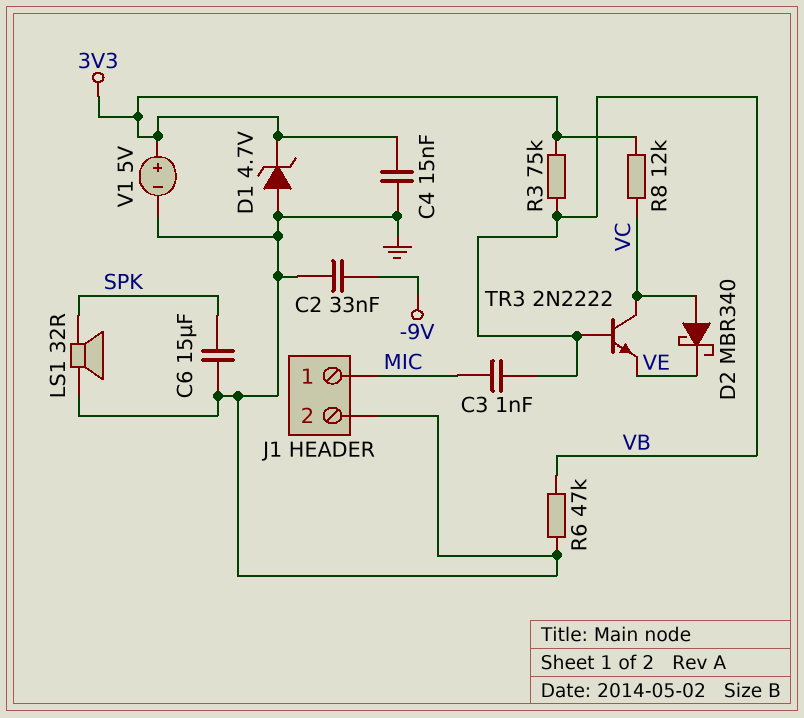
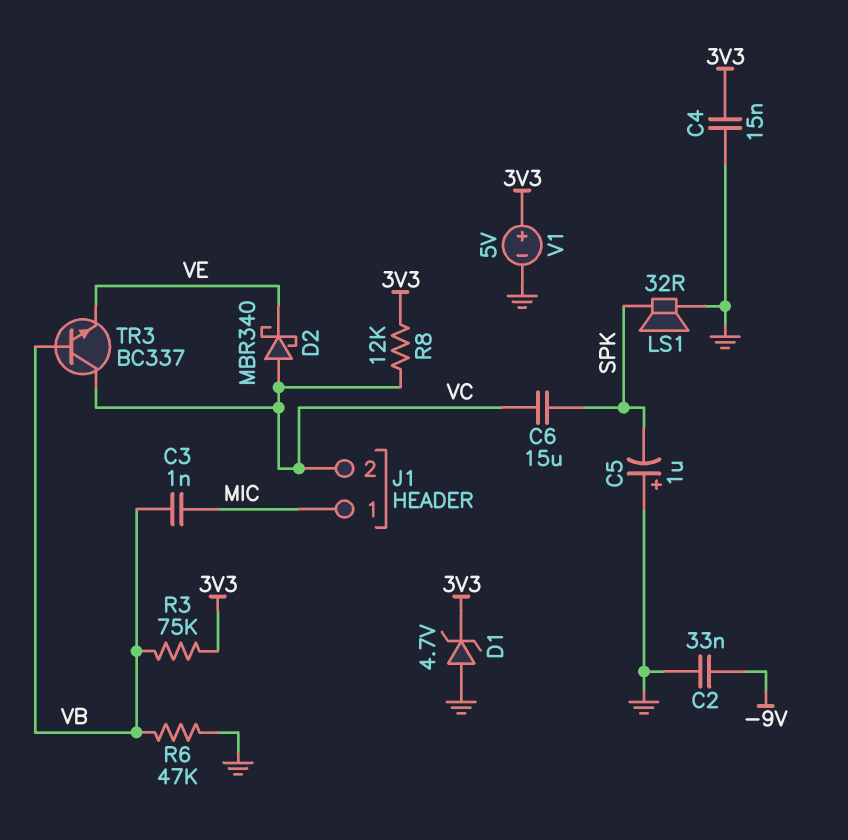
C5: none -> 1uF (plus GND, minus SPK)
C6: 15uF (GND, SPK) -> 15uF (SPK, VC)
J1 pin 2: GND -> VC
TR3: NPN 2N2222 (B VB, C VC, E VE) -> NPN BC337 (B VB, C VC, E VE)

